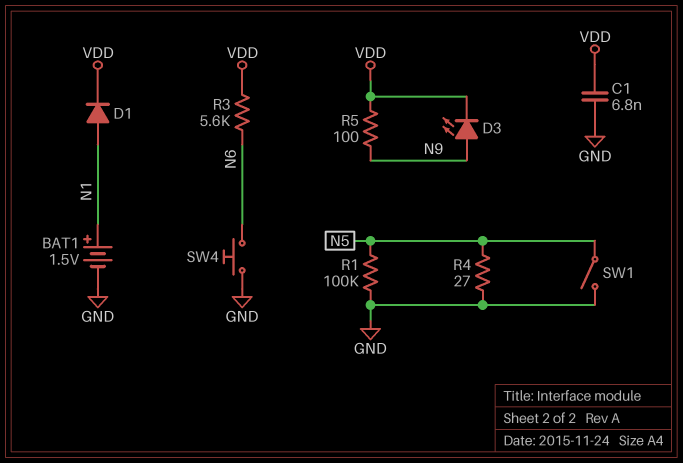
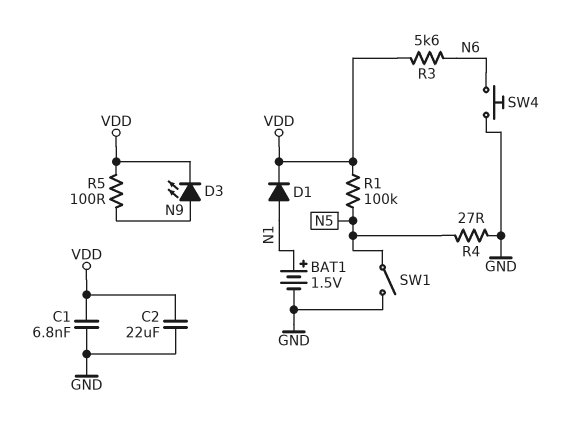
C2: none -> 22uF (GND, VDD)
R1: 100k (GND, N5) -> 100k (N5, VDD)

